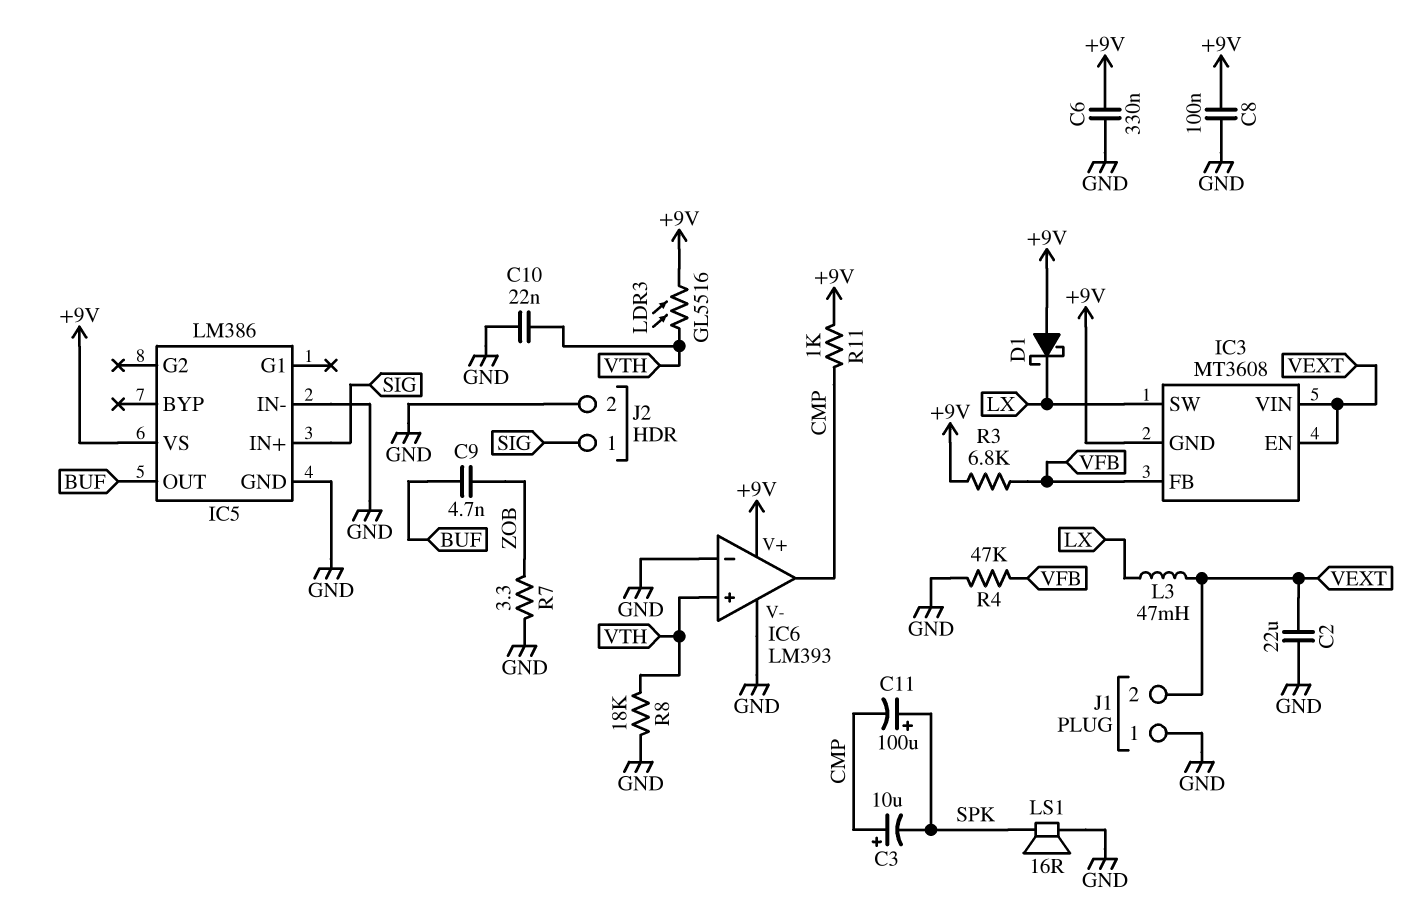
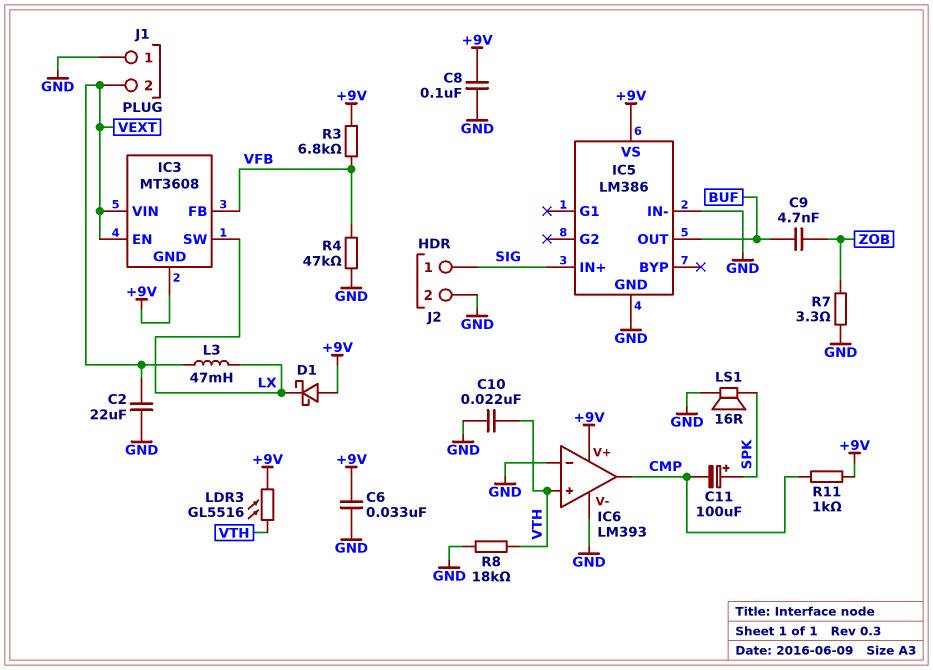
C3: 10uF (plus CMP, minus SPK) -> none
C6: 330nF (+9V, GND) -> 33nF (+9V, GND)

